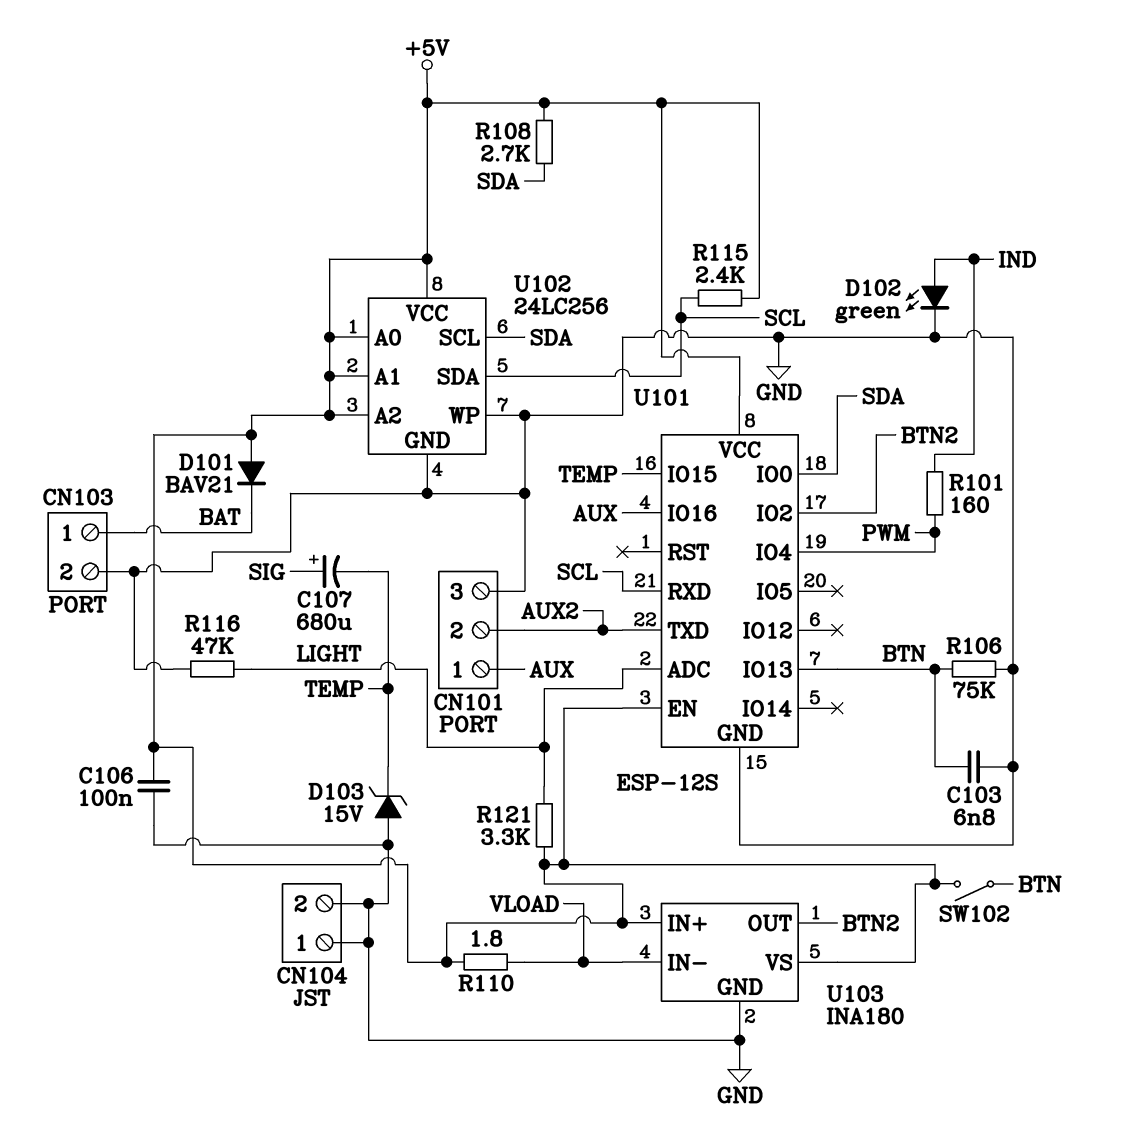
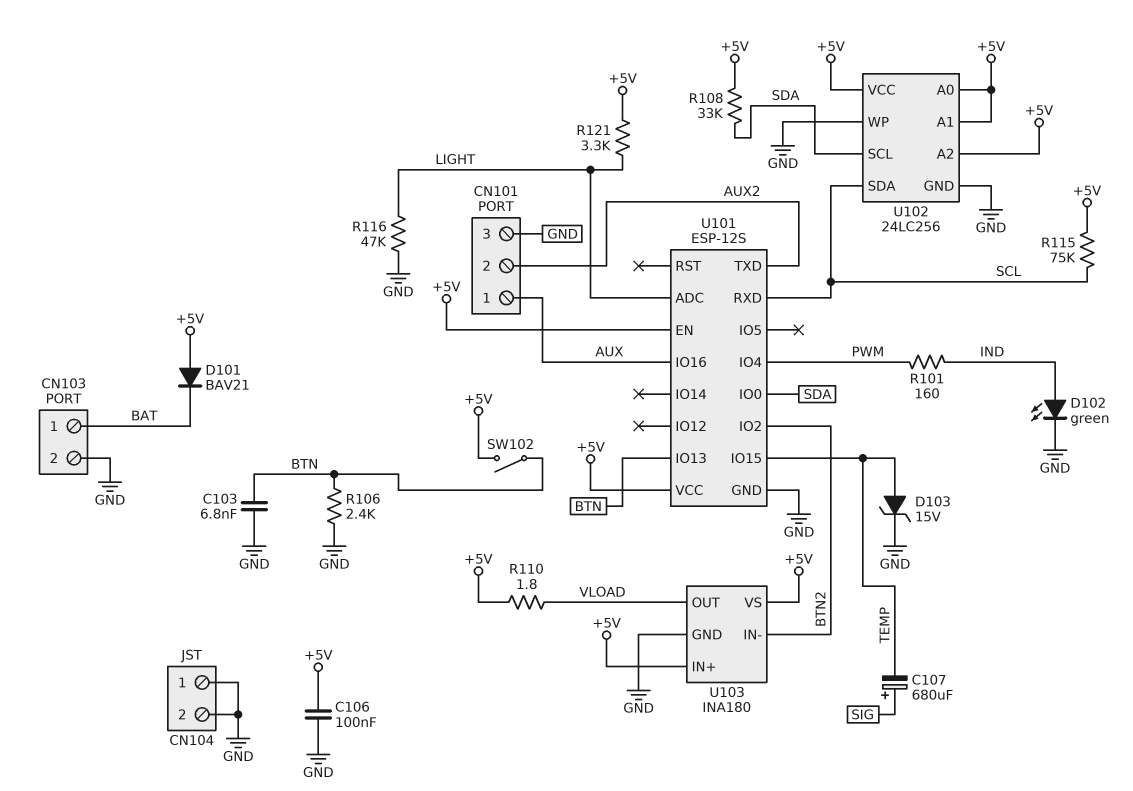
D103: zener 15V (A GND, K TEMP) -> zener 15V (A TEMP, K GND)
R106: 75k (BTN, GND) -> 2.4k (BTN, GND)
R108: 2.7k (+5V, SDA) -> 33k (+5V, SDA)
R115: 2.4k (+5V, SCL) -> 75k (+5V, SCL)
U103 pin IN-: VLOAD -> BTN2
U103 pin OUT: BTN2 -> VLOAD

